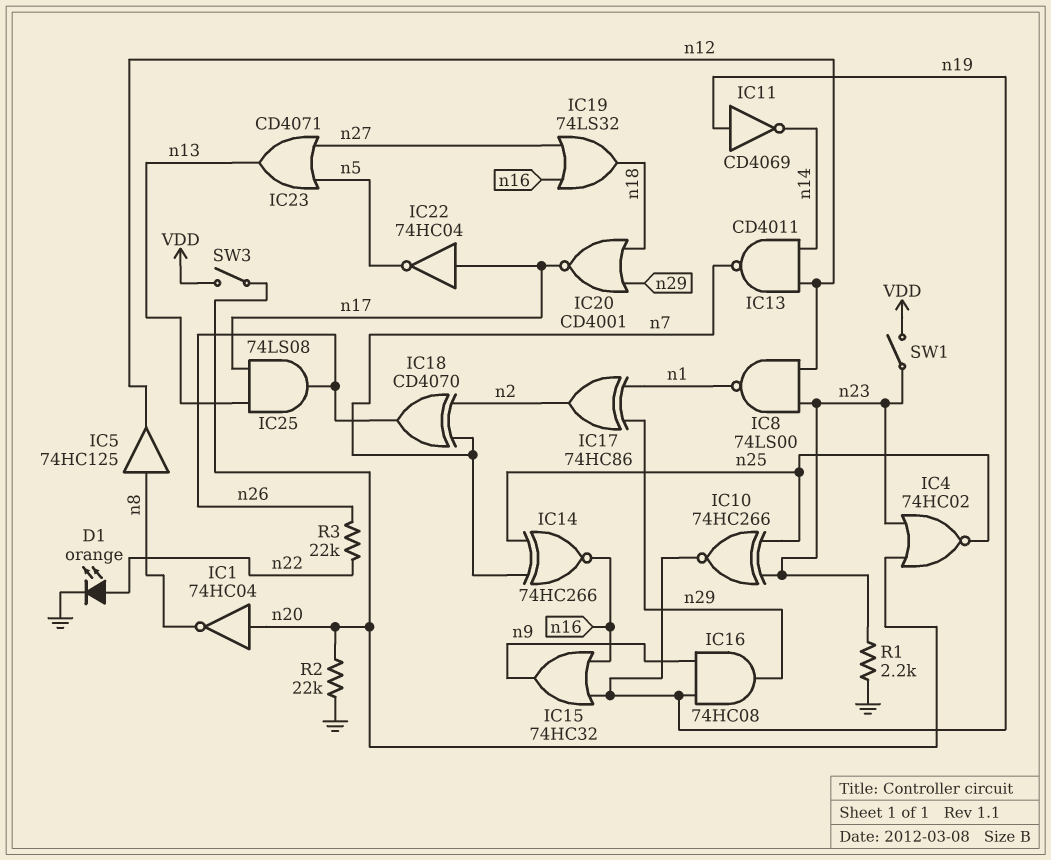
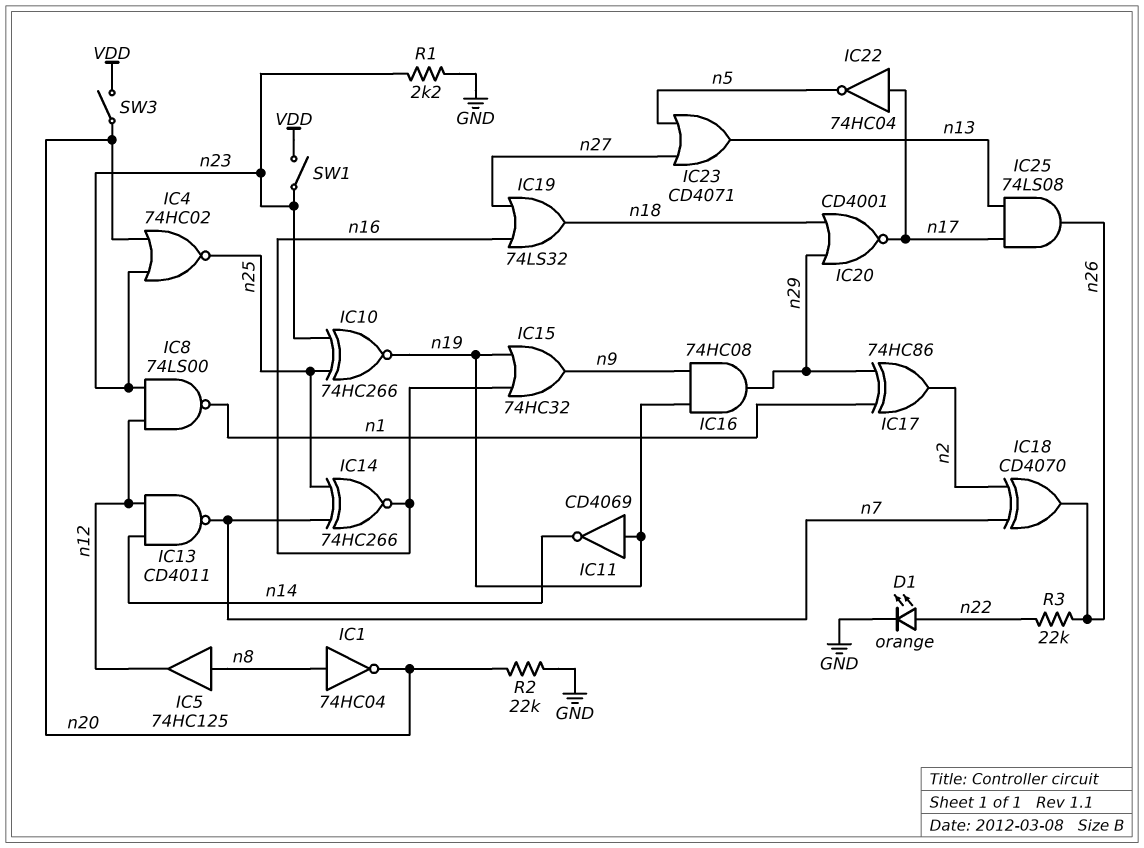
IC1: NOT 74HC04 (in n20, out n8) -> NOT 74HC04 (in n8, out n20)

